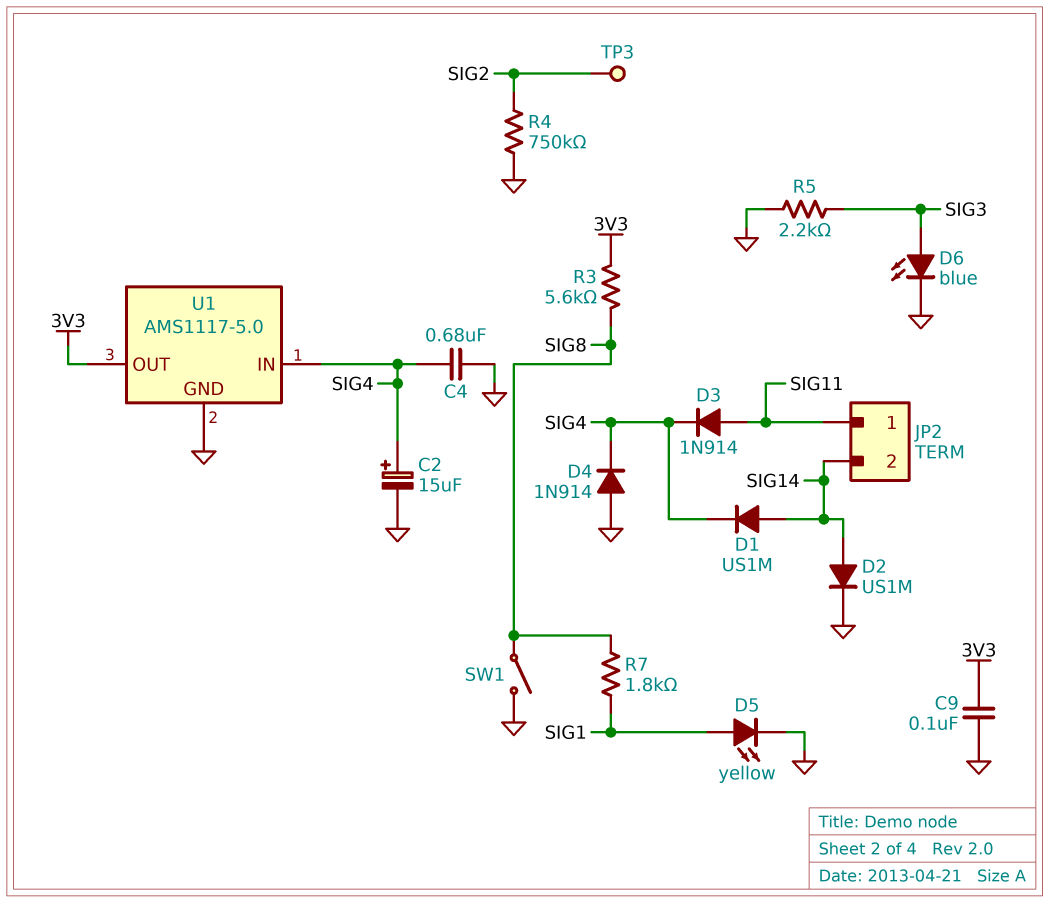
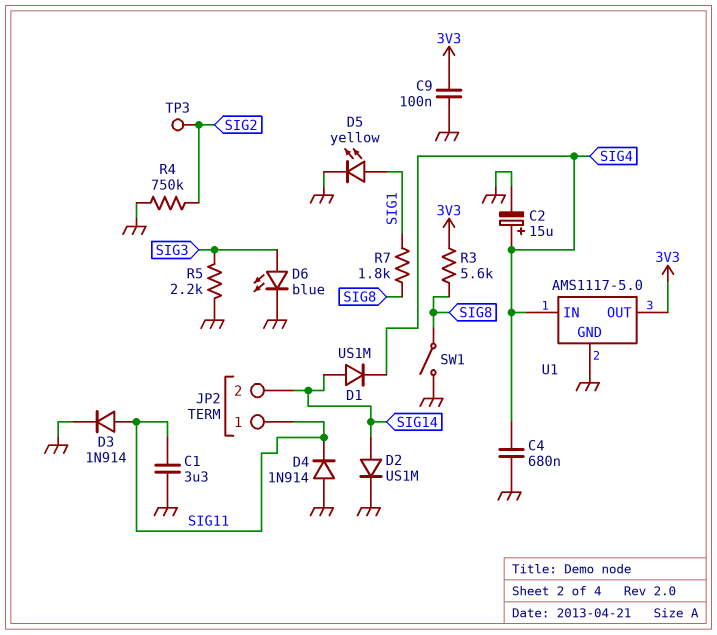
C1: none -> 3.3uF (GND, SIG11)
D3: diode 1N914 (A SIG11, K SIG4) -> diode 1N914 (A SIG11, K GND)
D4: diode 1N914 (A GND, K SIG4) -> diode 1N914 (A GND, K SIG11)

